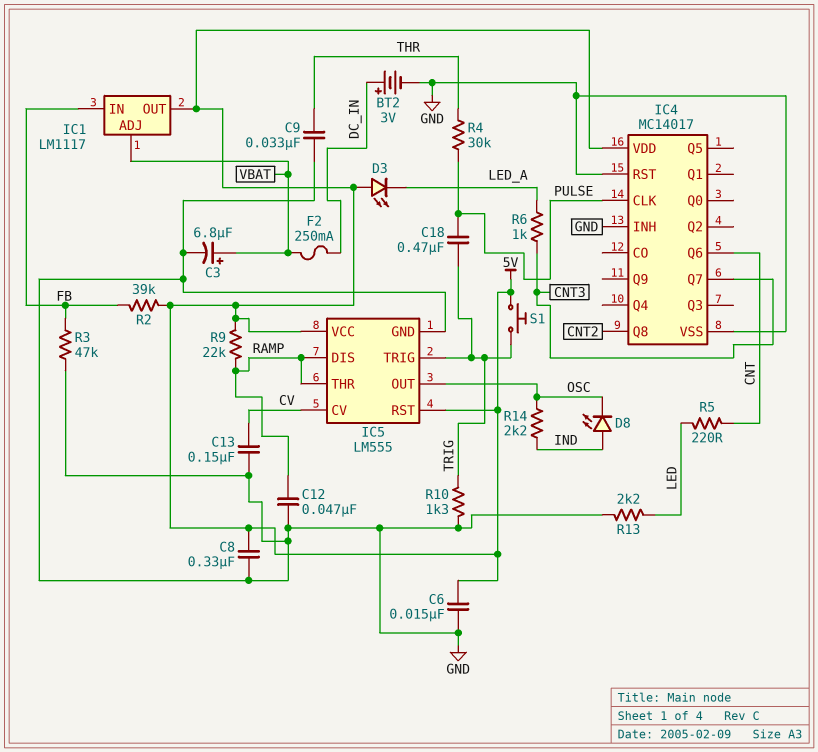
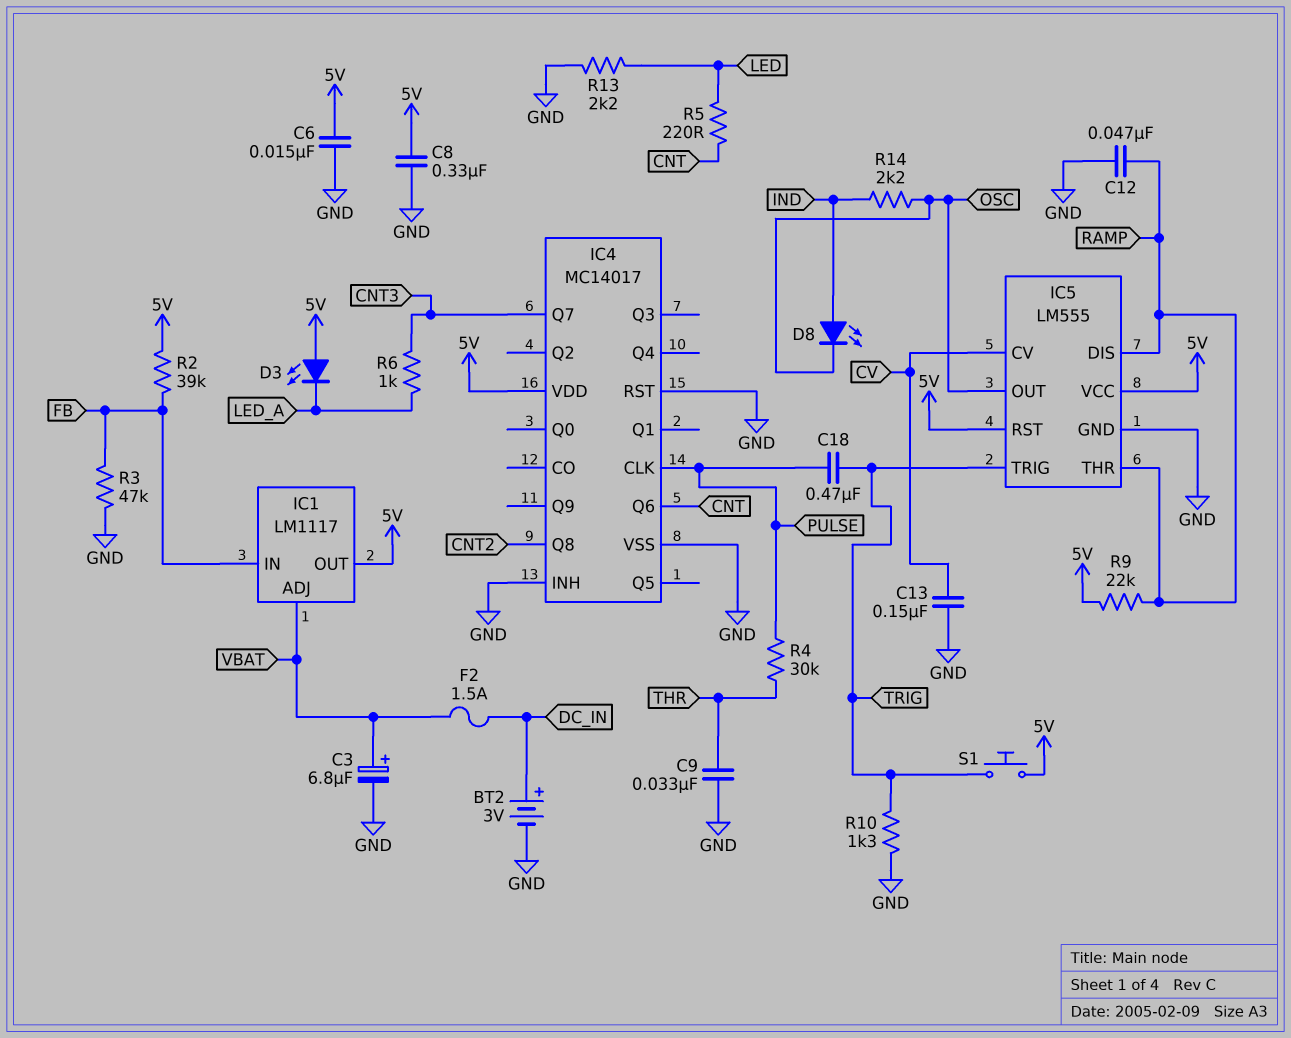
F2: 250mA (DC_IN, VBAT) -> 1.5A (DC_IN, VBAT)

